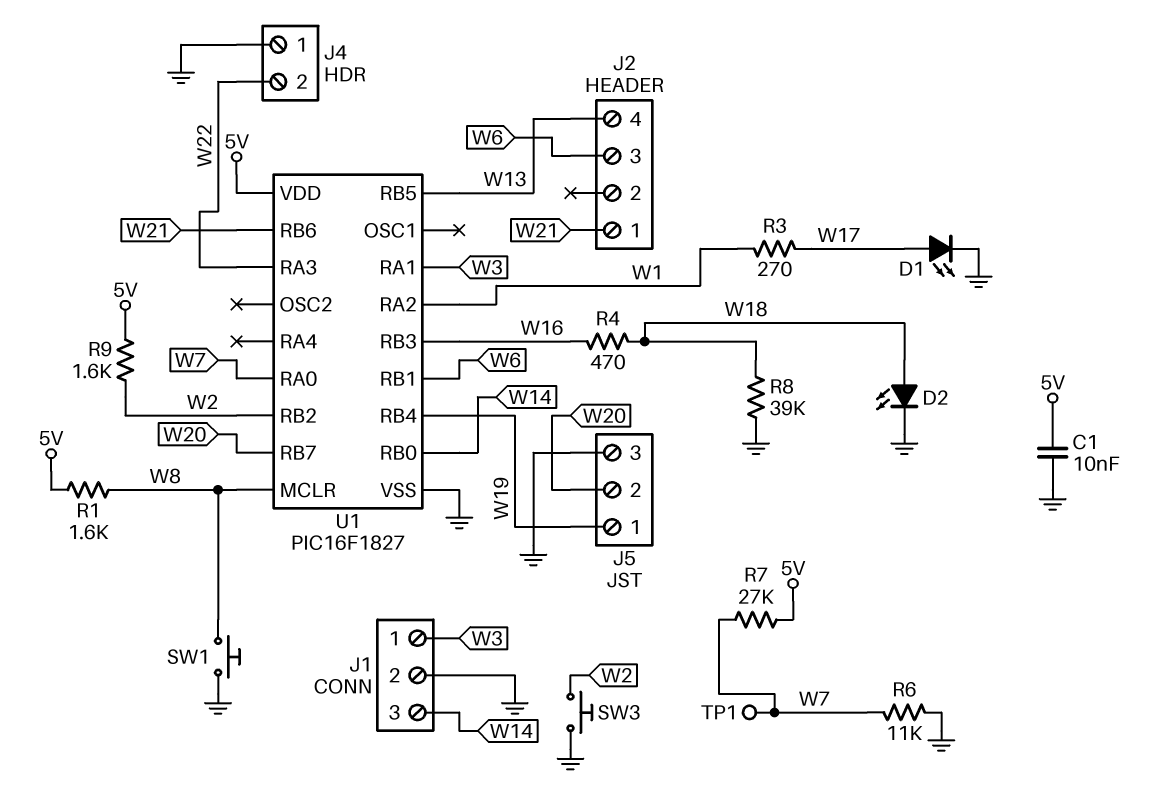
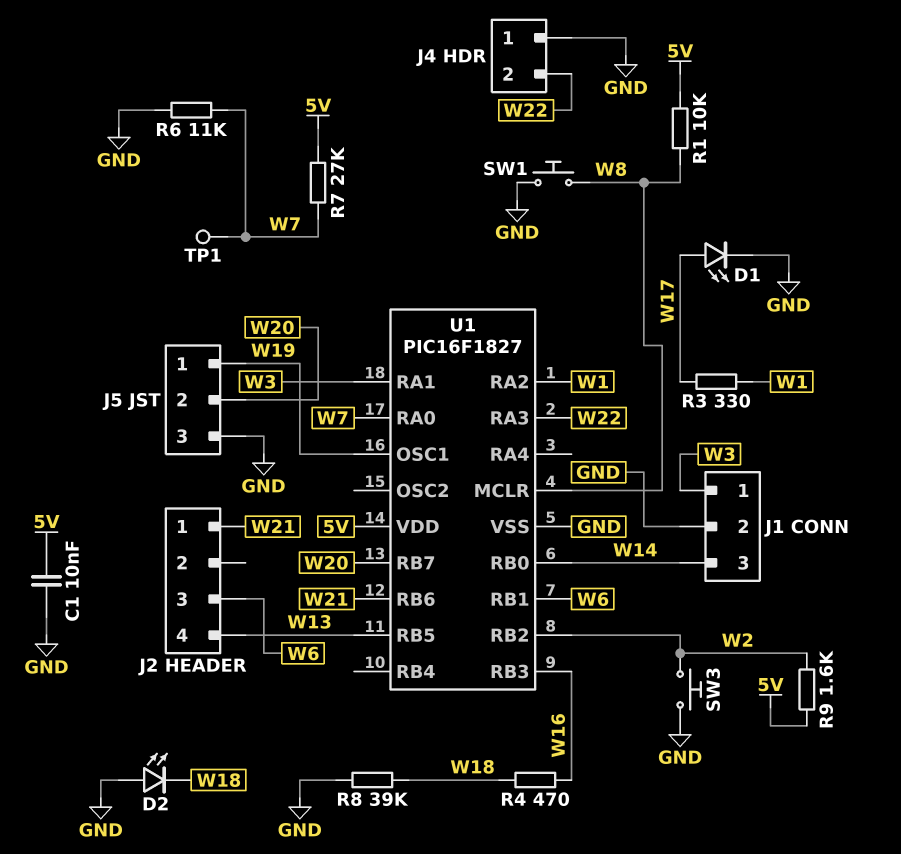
D2: LED (A W18, K GND) -> LED (A GND, K W18)
R1: 1.6k (5V, W8) -> 10k (5V, W8)
R3: 270 (W1, W17) -> 330 (W1, W17)
U1 pin OSC1: none -> W19
U1 pin RB4: W19 -> none

